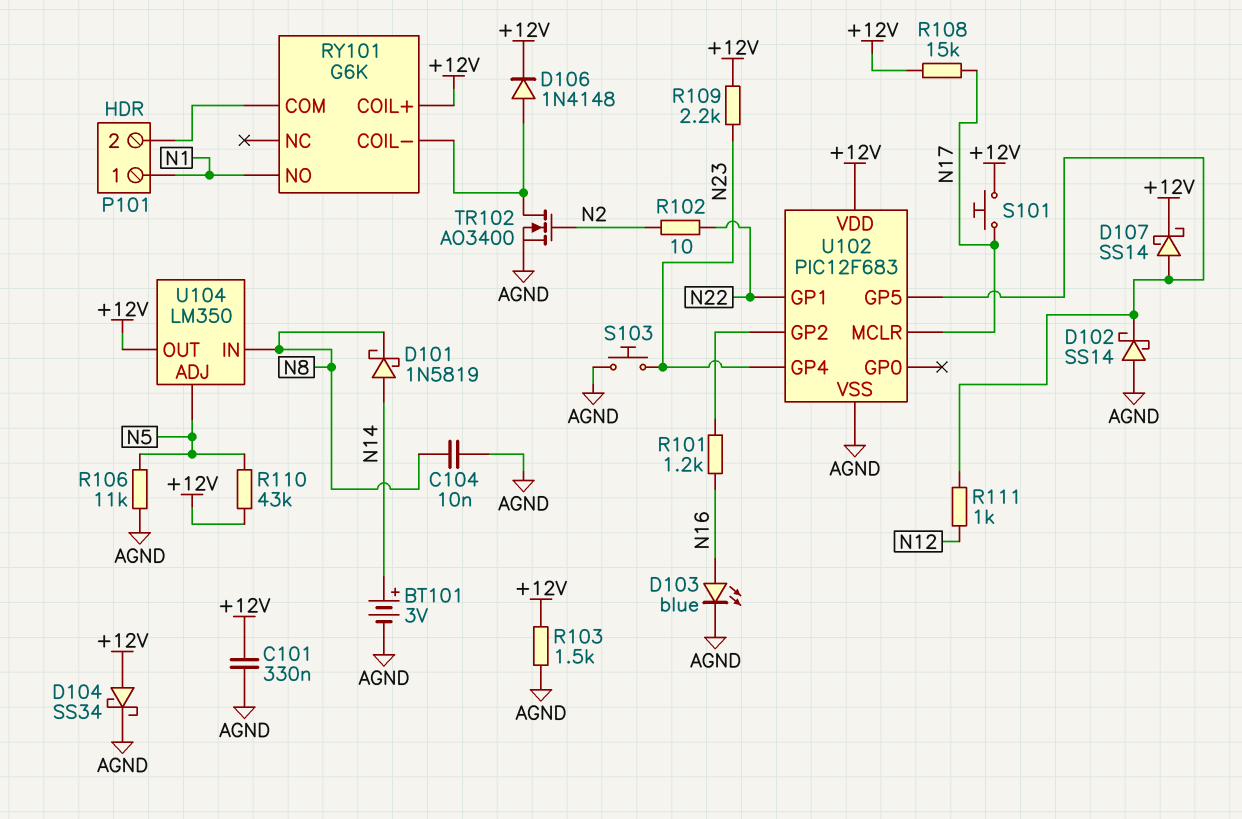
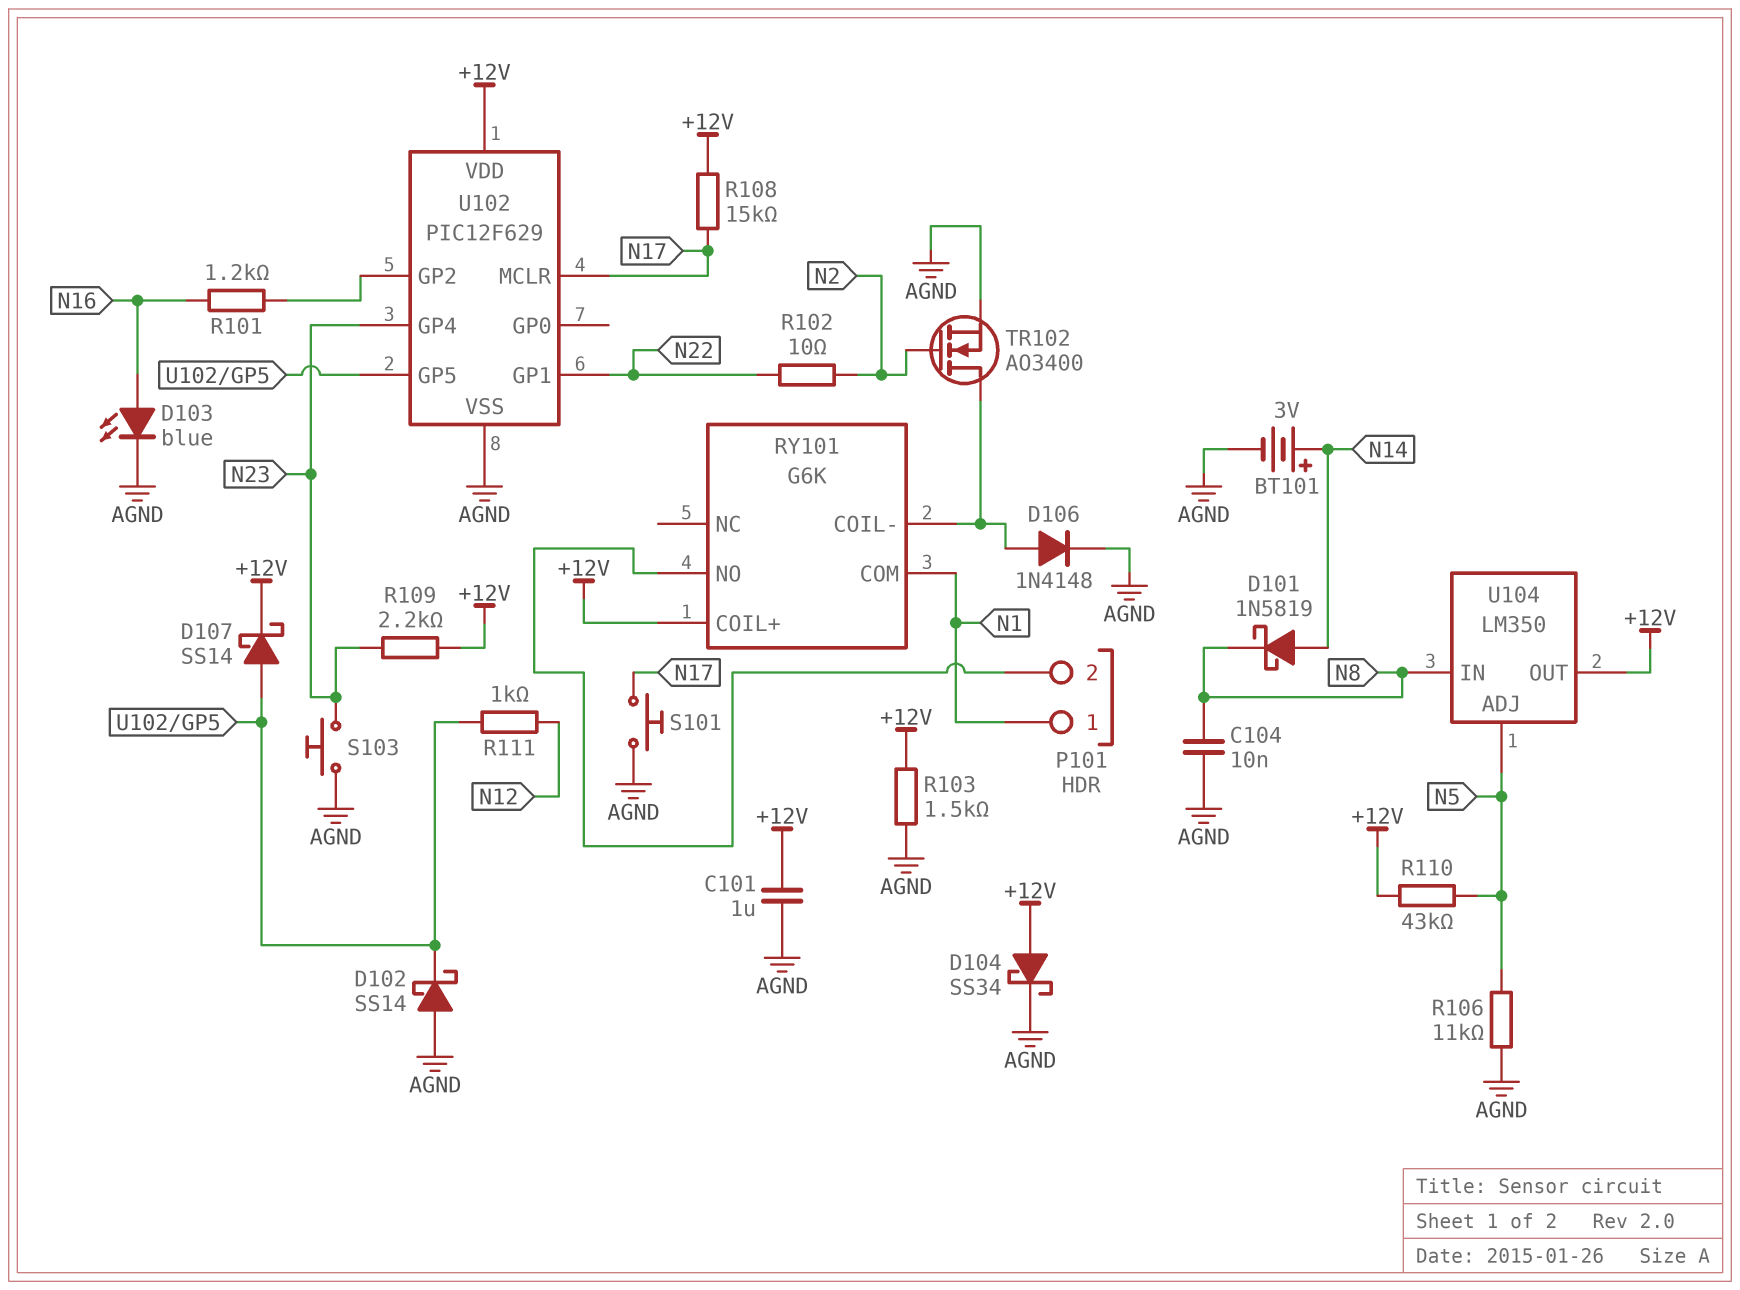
C101: 330nF (+12V, AGND) -> 1uF (+12V, AGND)
D106: diode 1N4148 (A RY101/COIL-, K +12V) -> diode 1N4148 (A RY101/COIL-, K AGND)
RY101 pin COM: P101/2 -> N1
RY101 pin NO: N1 -> P101/2
S101: button (+12V, N17) -> button (AGND, N17)
U102: PIC12F683 -> PIC12F629

